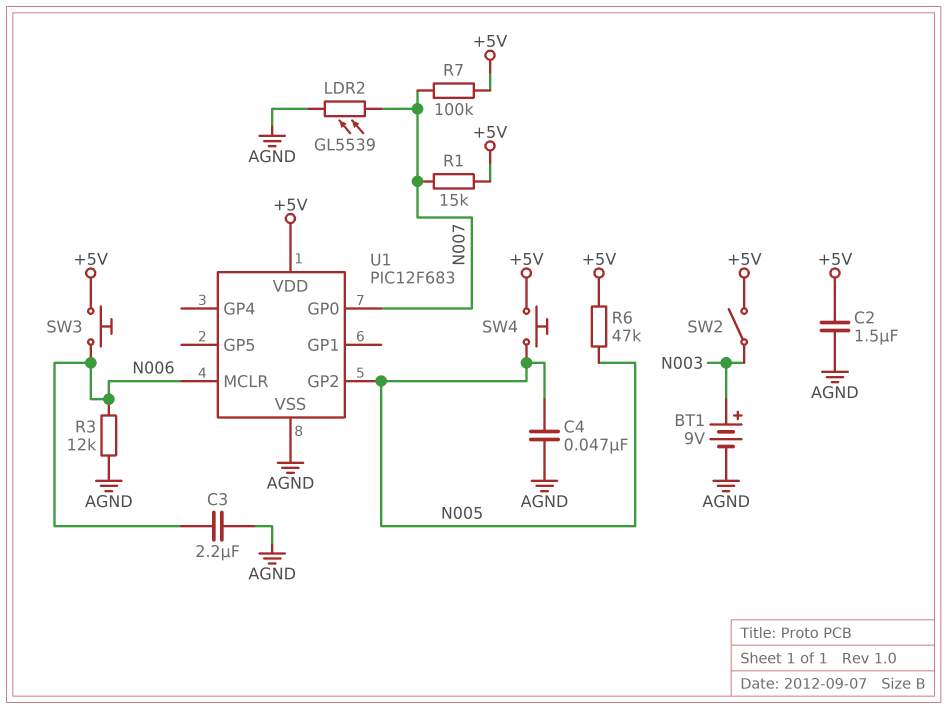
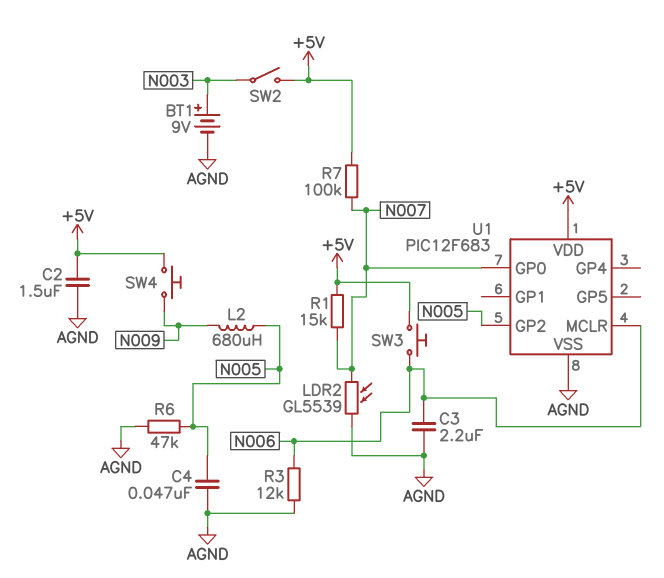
L2: none -> 680uH (N005, N009)
R6: 47k (+5V, N005) -> 47k (AGND, N005)
SW4: button (+5V, N005) -> button (+5V, N009)

